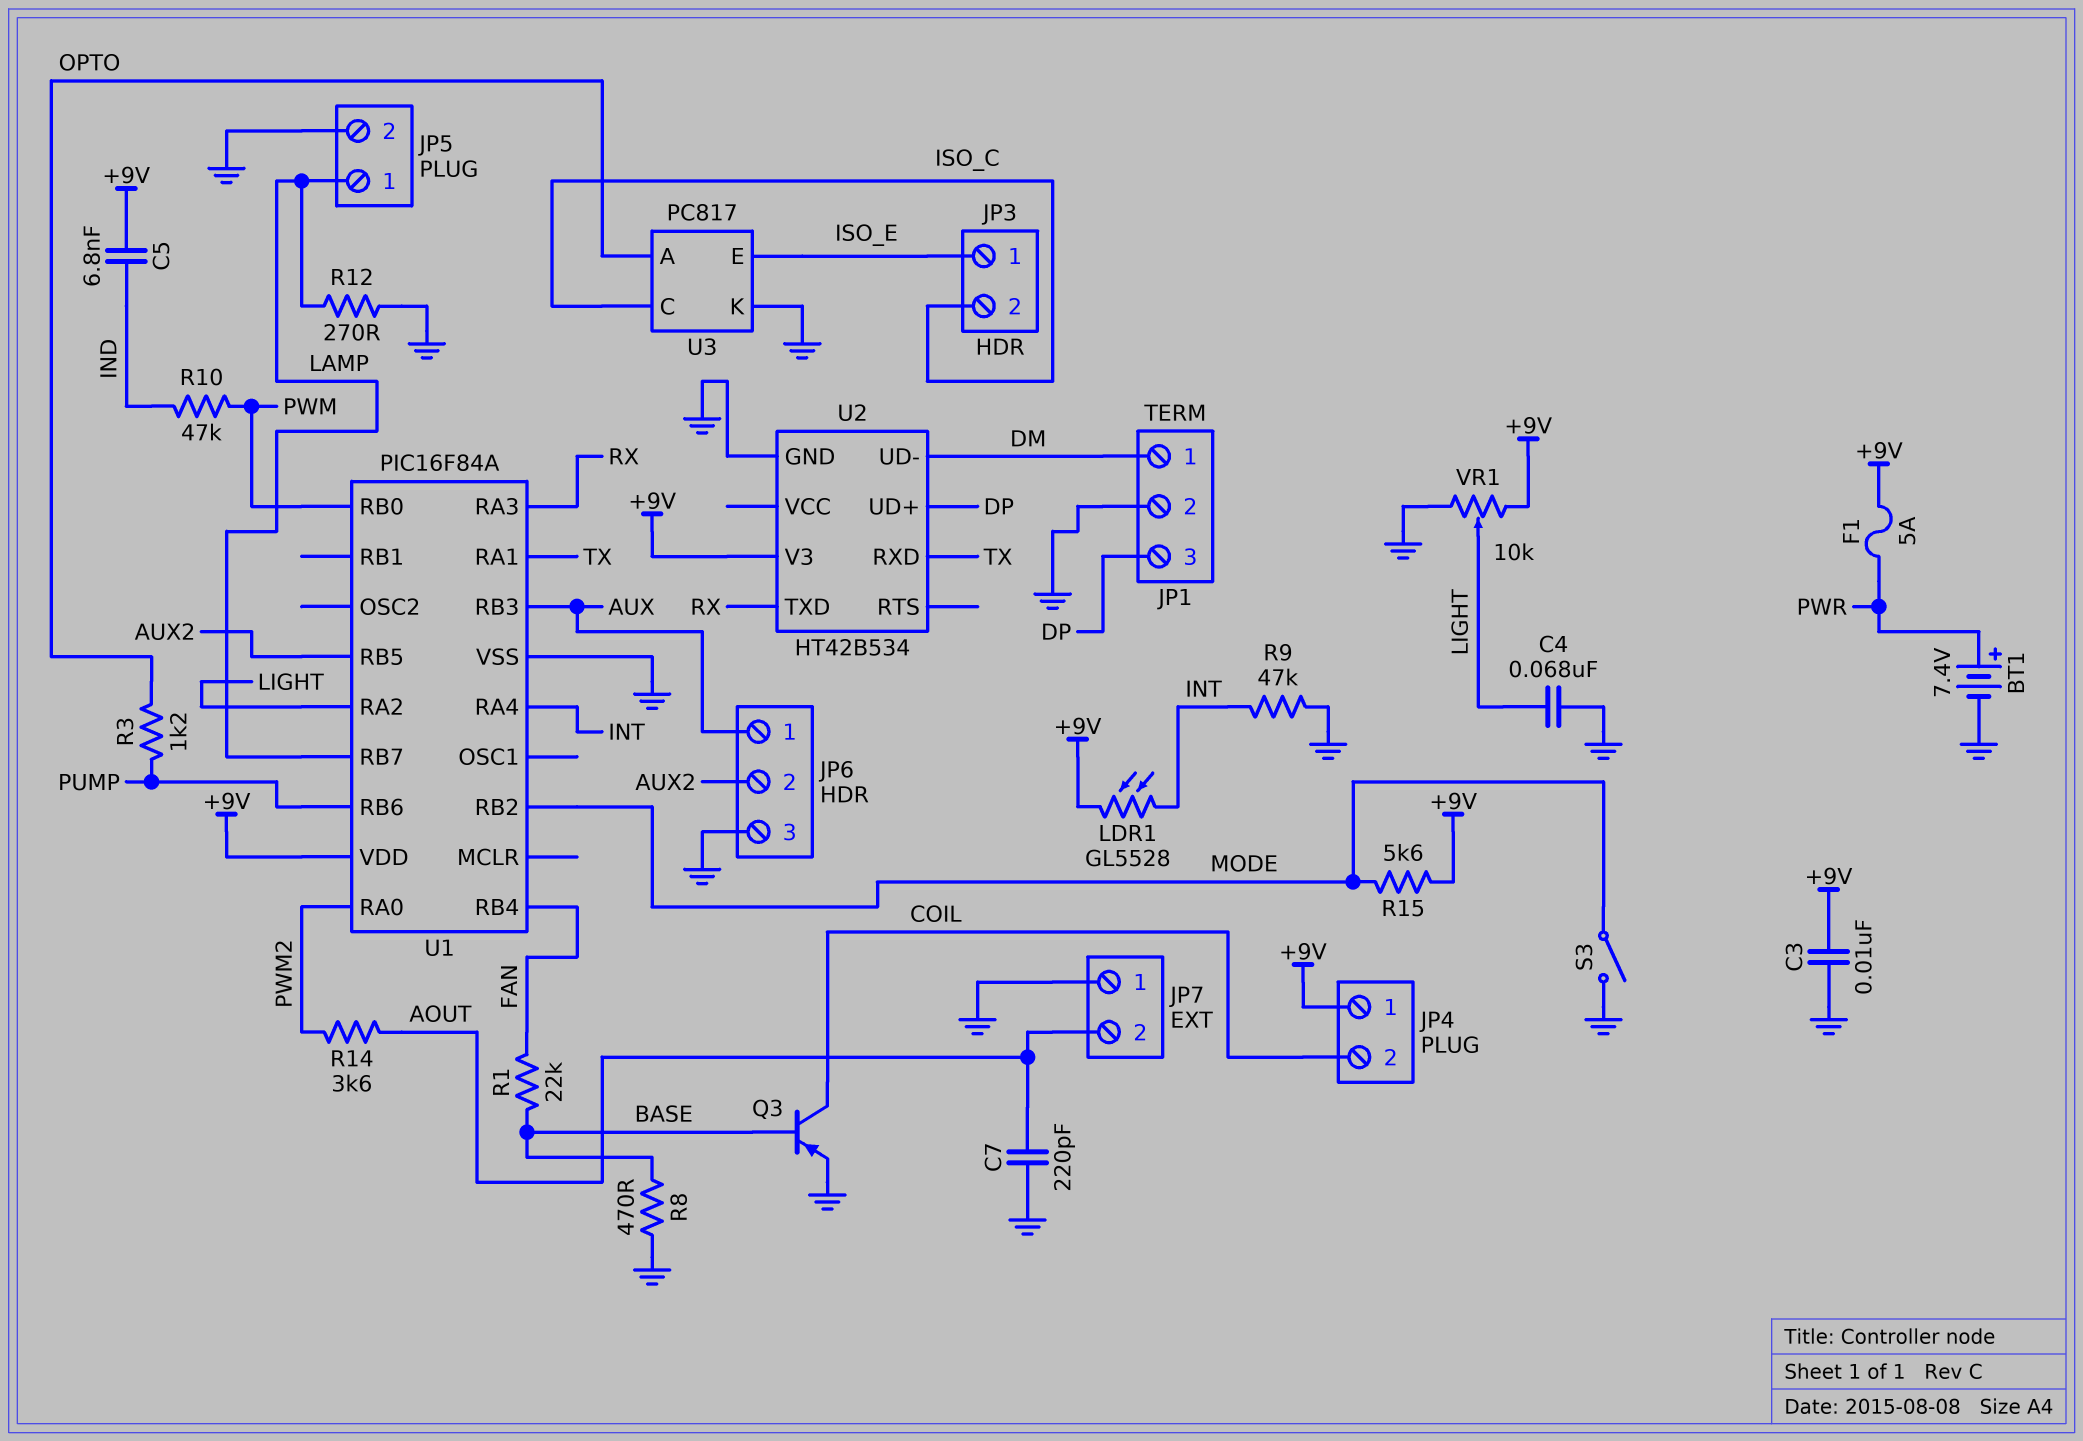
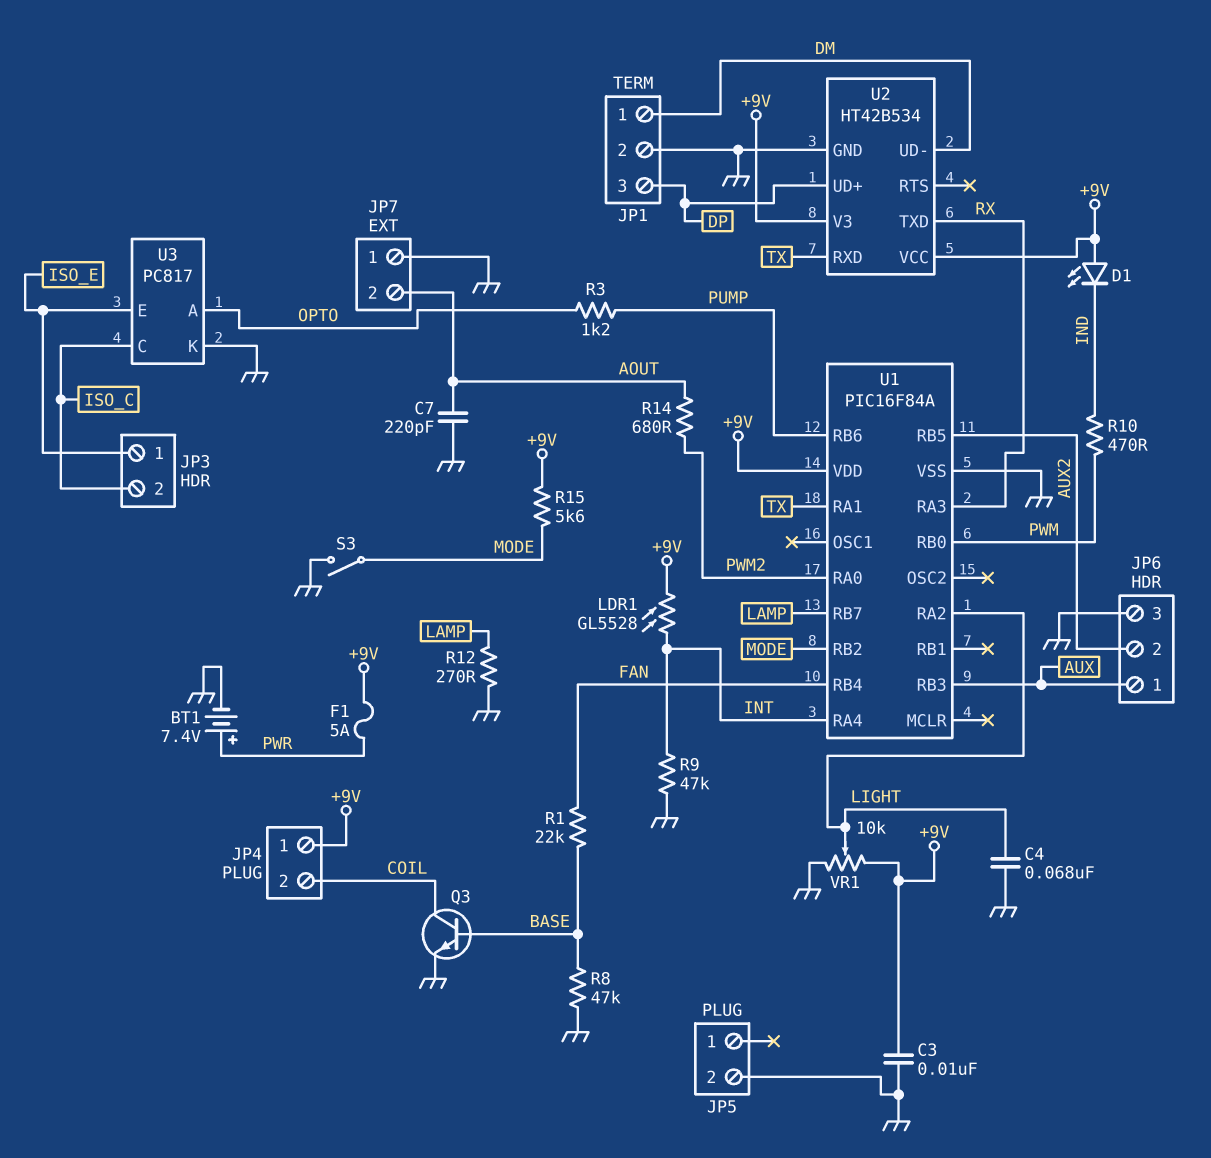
C5: 6.8nF (+9V, IND) -> none
D1: none -> LED (A +9V, K IND)
JP5 pin 1: LAMP -> none
Q3: PNP (B BASE, C COIL, E GND) -> NPN (B BASE, C COIL, E GND)
R8: 470 (BASE, GND) -> 47k (BASE, GND)
R10: 47k (IND, PWM) -> 470 (IND, PWM)
R14: 3.6k (AOUT, PWM2) -> 680 (AOUT, PWM2)
U2 pin VCC: none -> +9V

